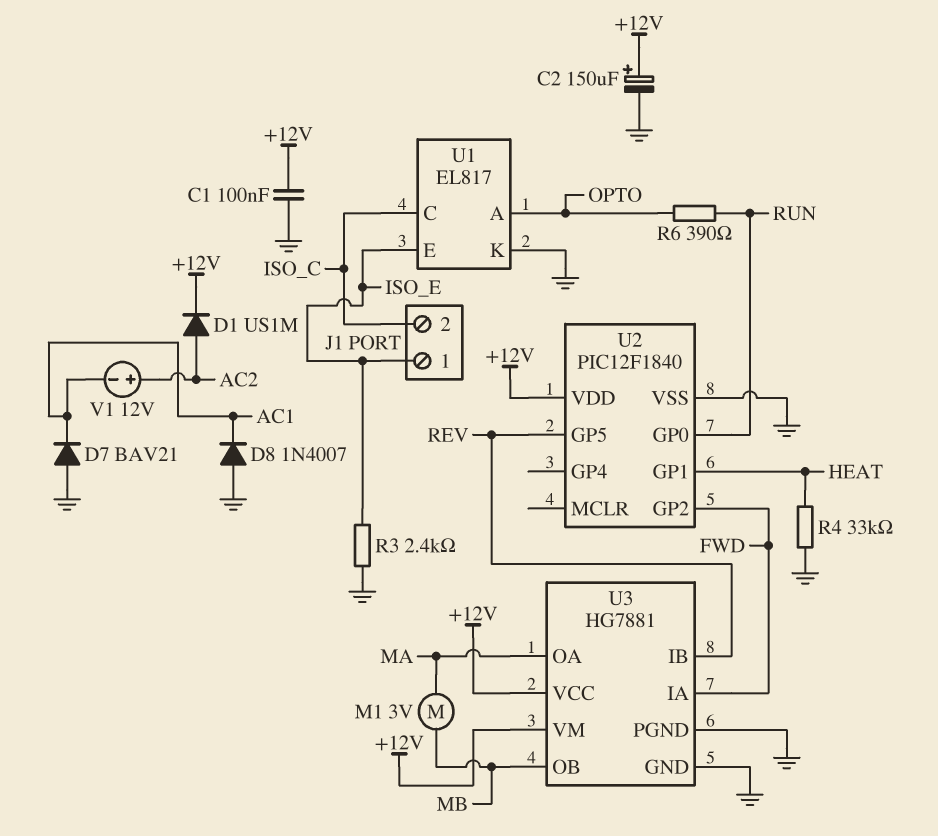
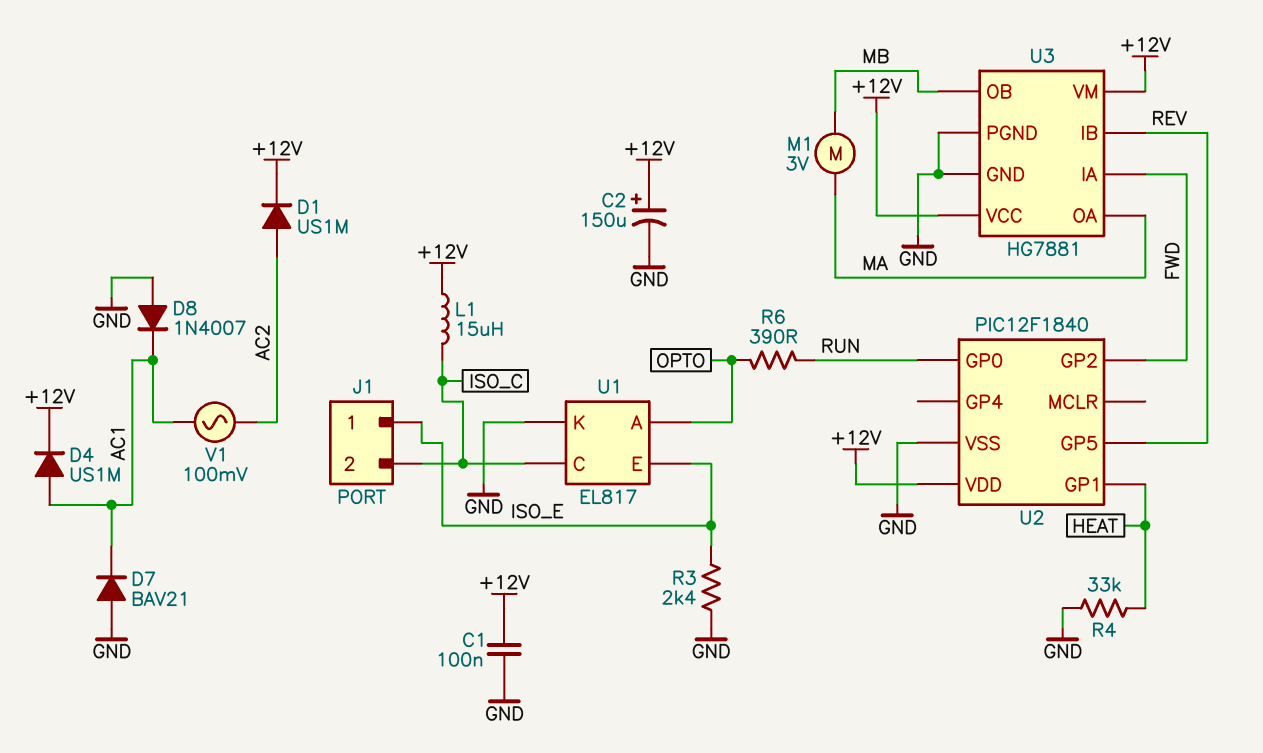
D4: none -> diode US1M (A AC1, K +12V)
L1: none -> 15uH (+12V, ISO_C)
V1: 12V (plus AC2, minus AC1) -> AC 100mV (AC1, AC2)

